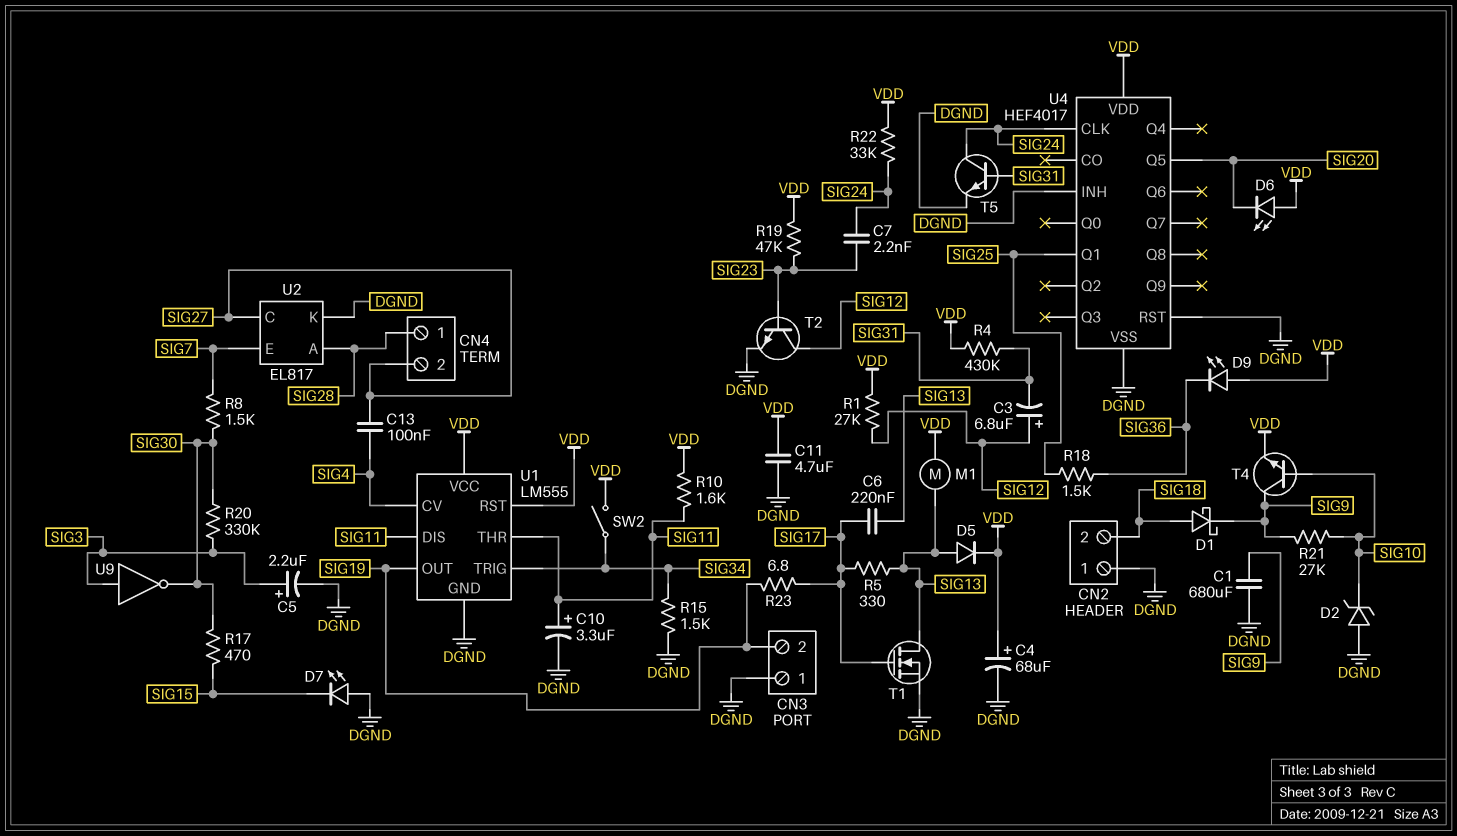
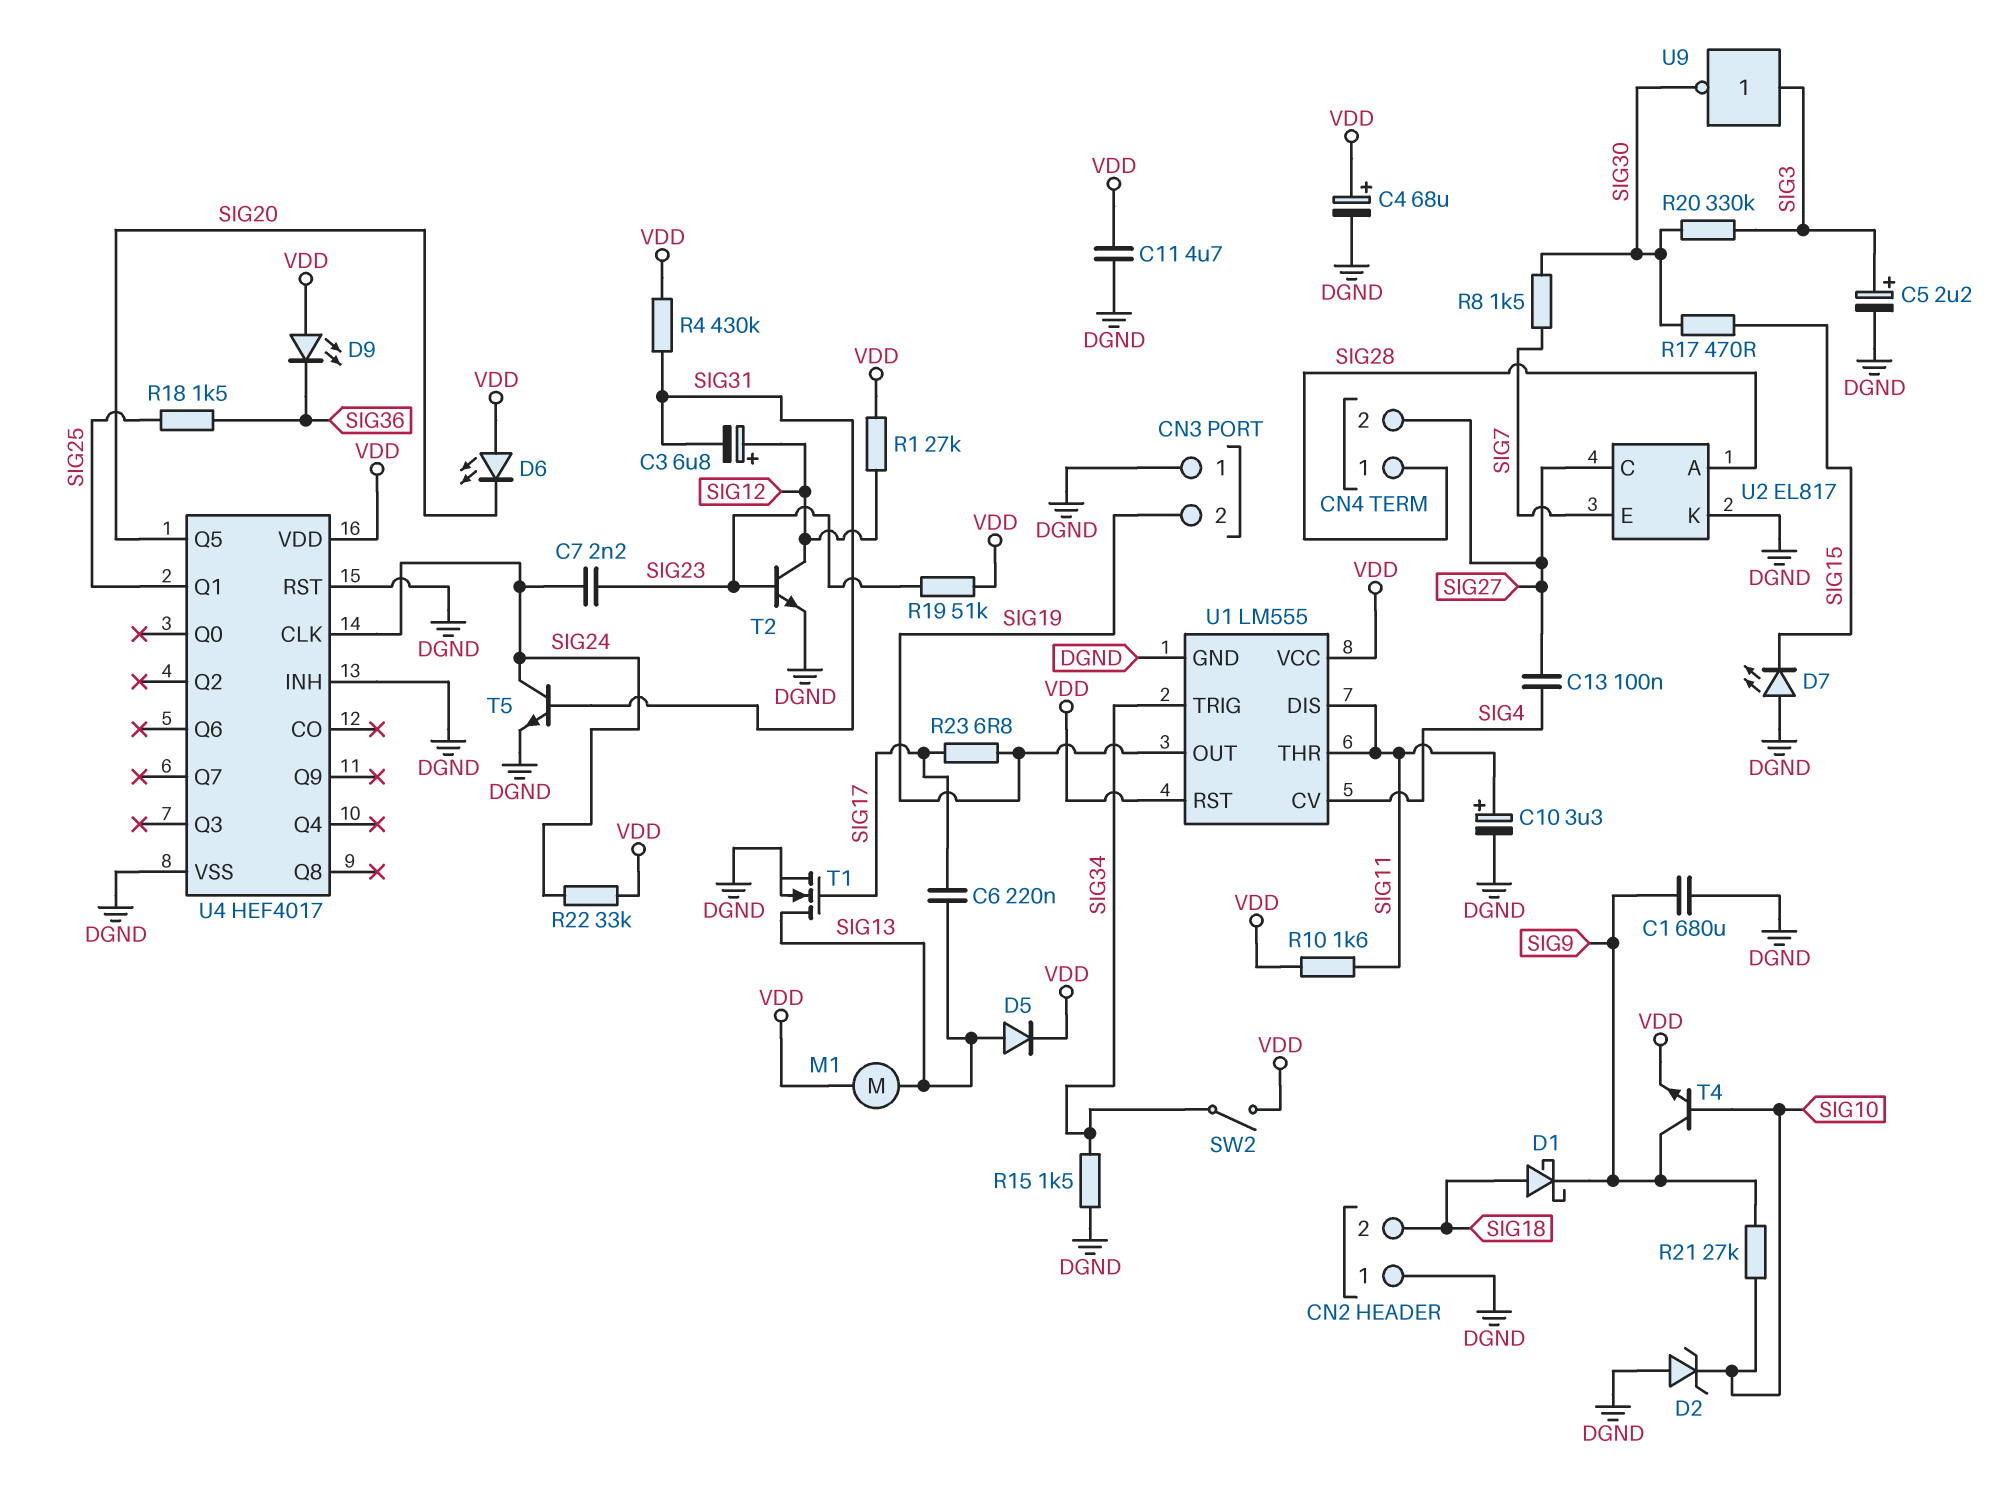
R5: 330 (SIG13, SIG17) -> none
R19: 47k (SIG23, VDD) -> 51k (SIG23, VDD)

